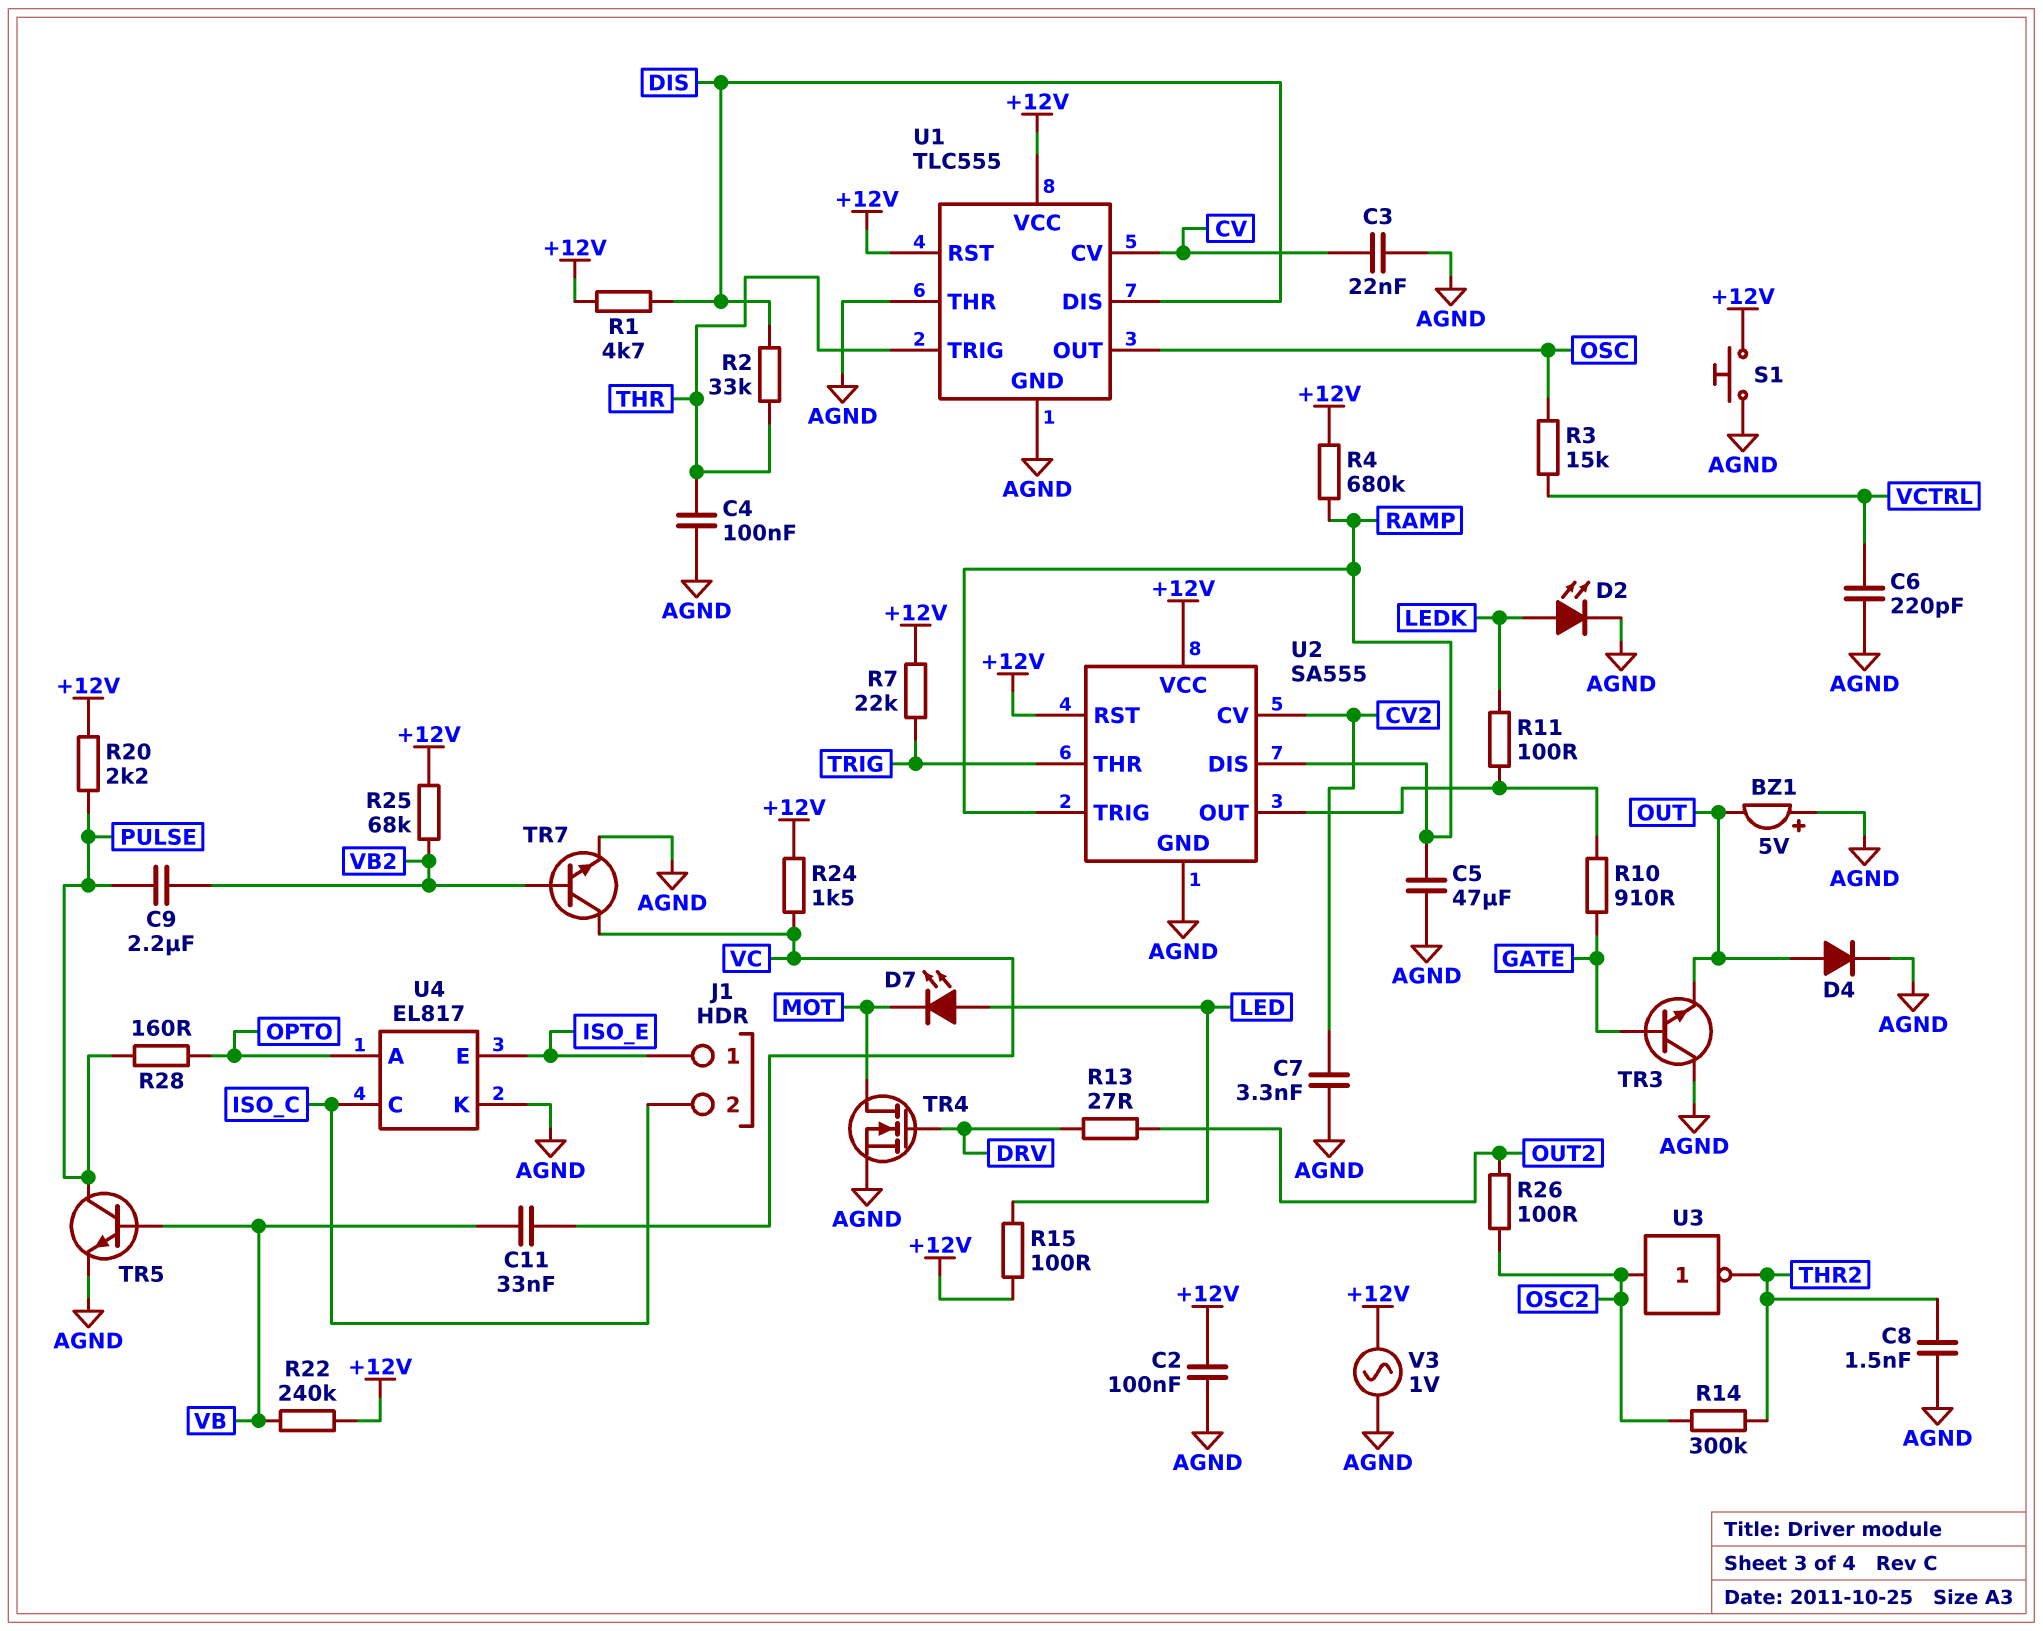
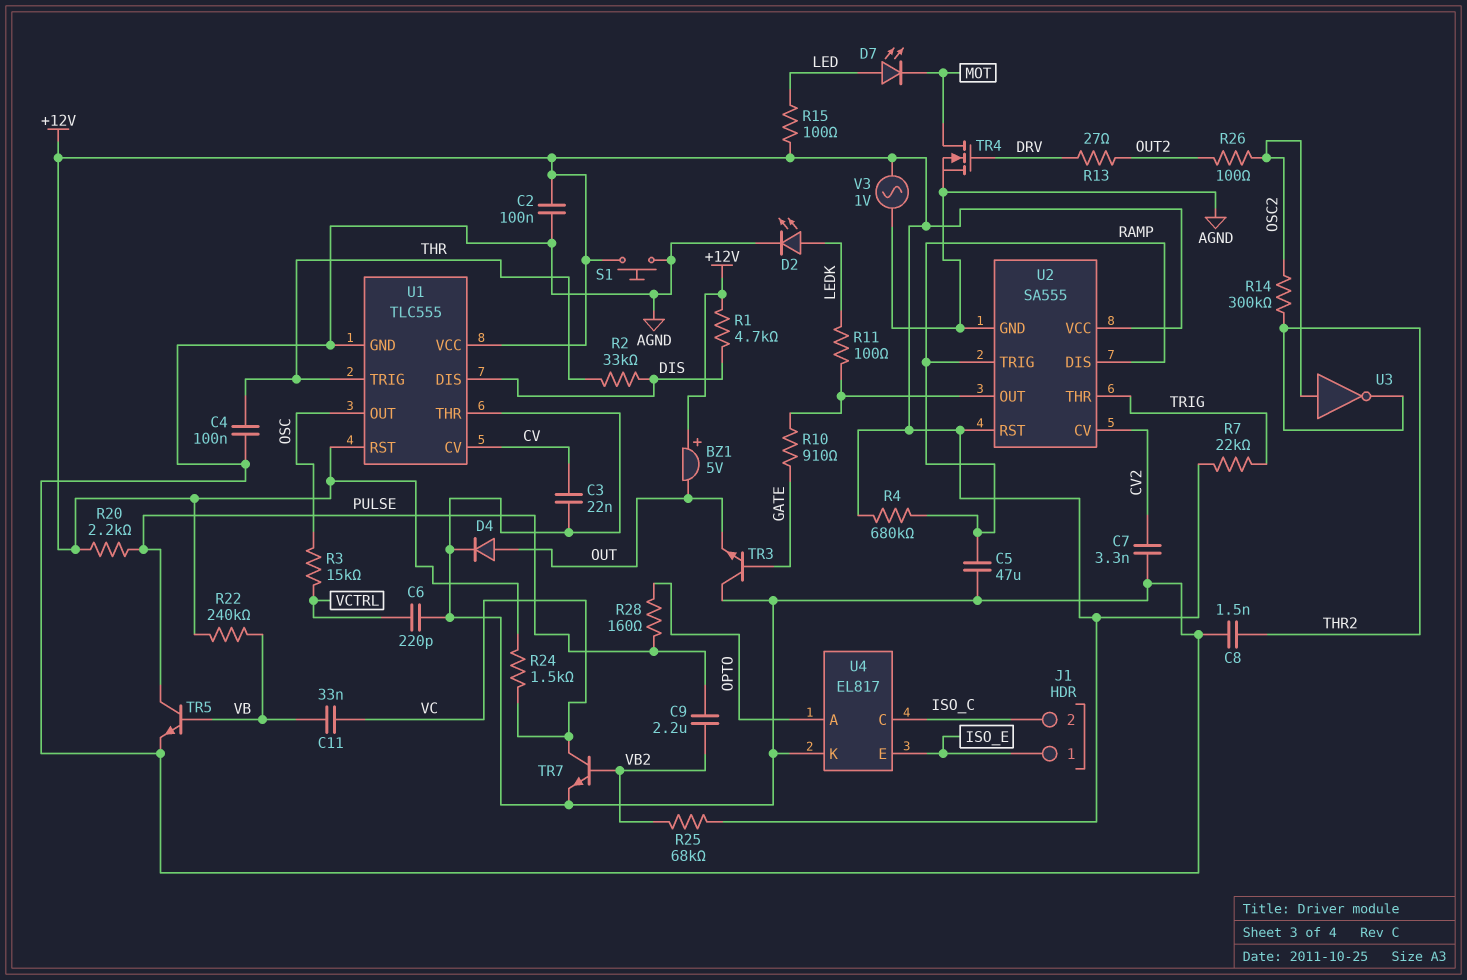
BZ1: buzzer 5V (plus AGND, minus OUT) -> buzzer 5V (plus +12V, minus OUT)

